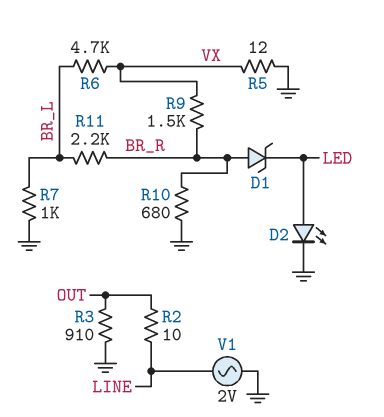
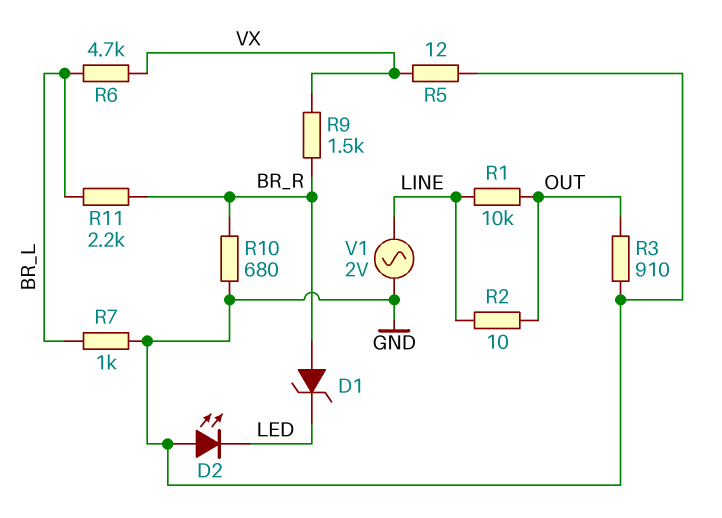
D2: LED (A LED, K GND) -> LED (A GND, K LED)
R1: none -> 10k (LINE, OUT)

